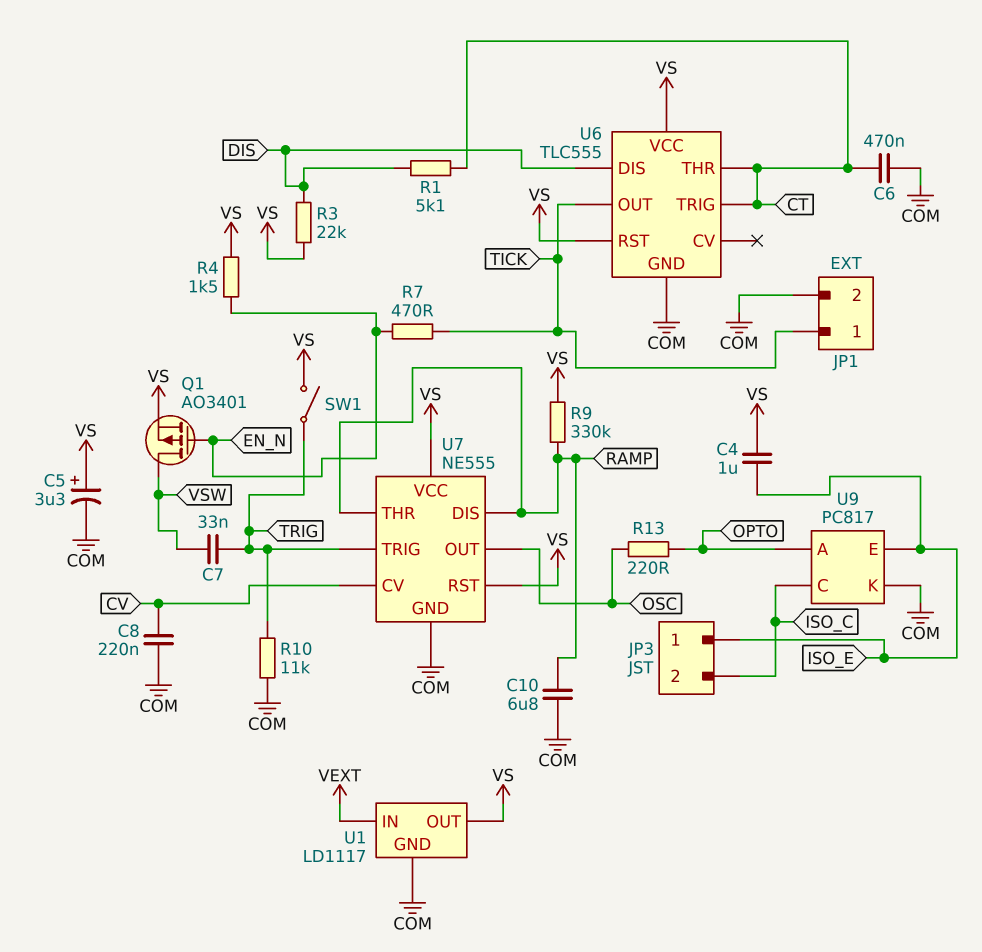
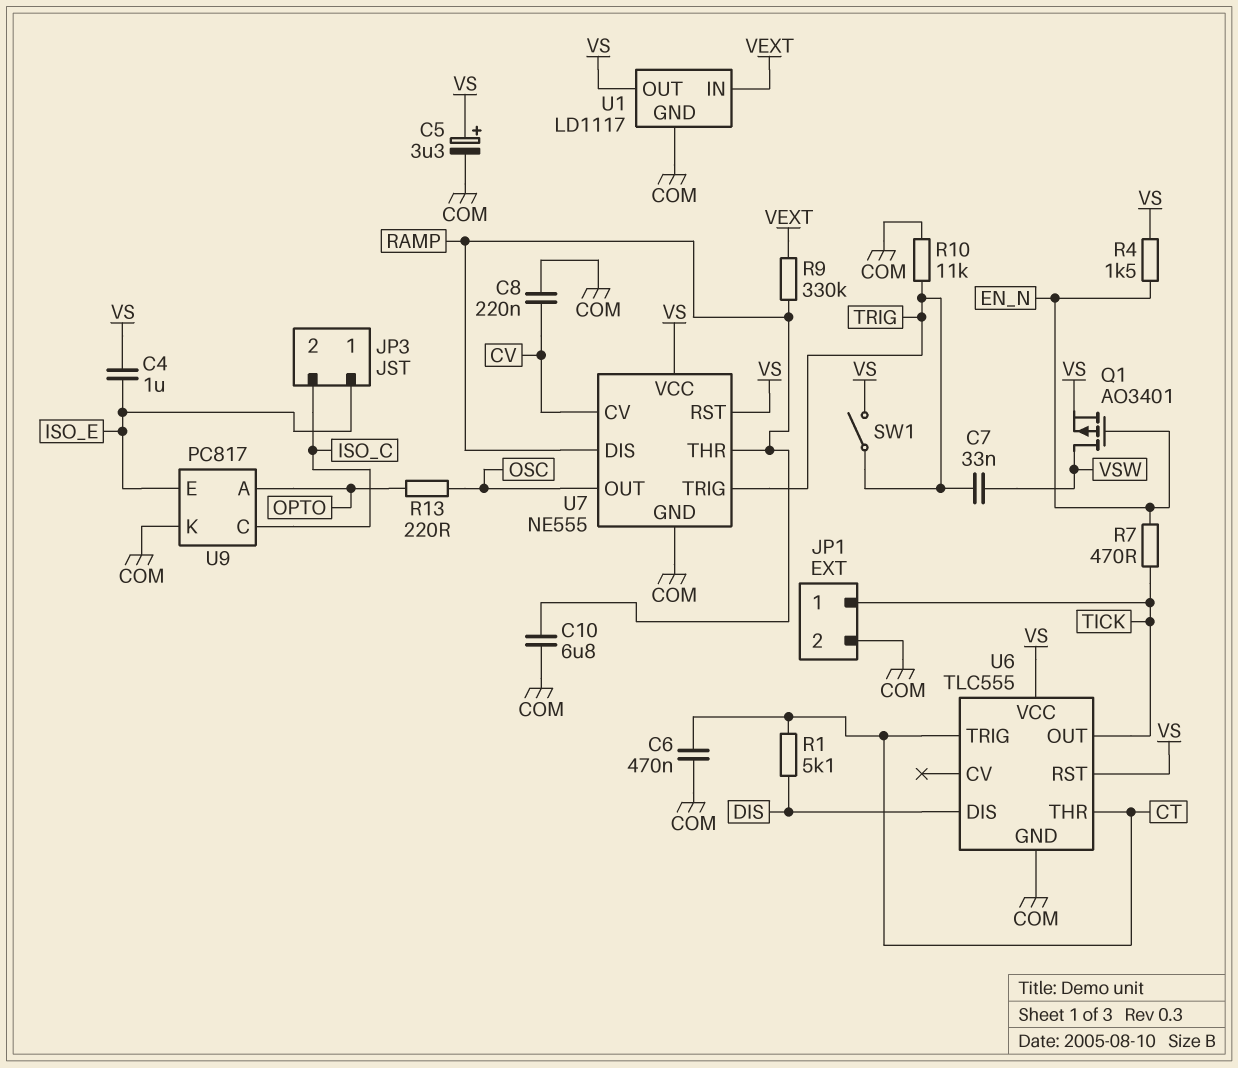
R3: 22k (DIS, VS) -> none
R9: 330k (RAMP, VS) -> 330k (RAMP, VEXT)

